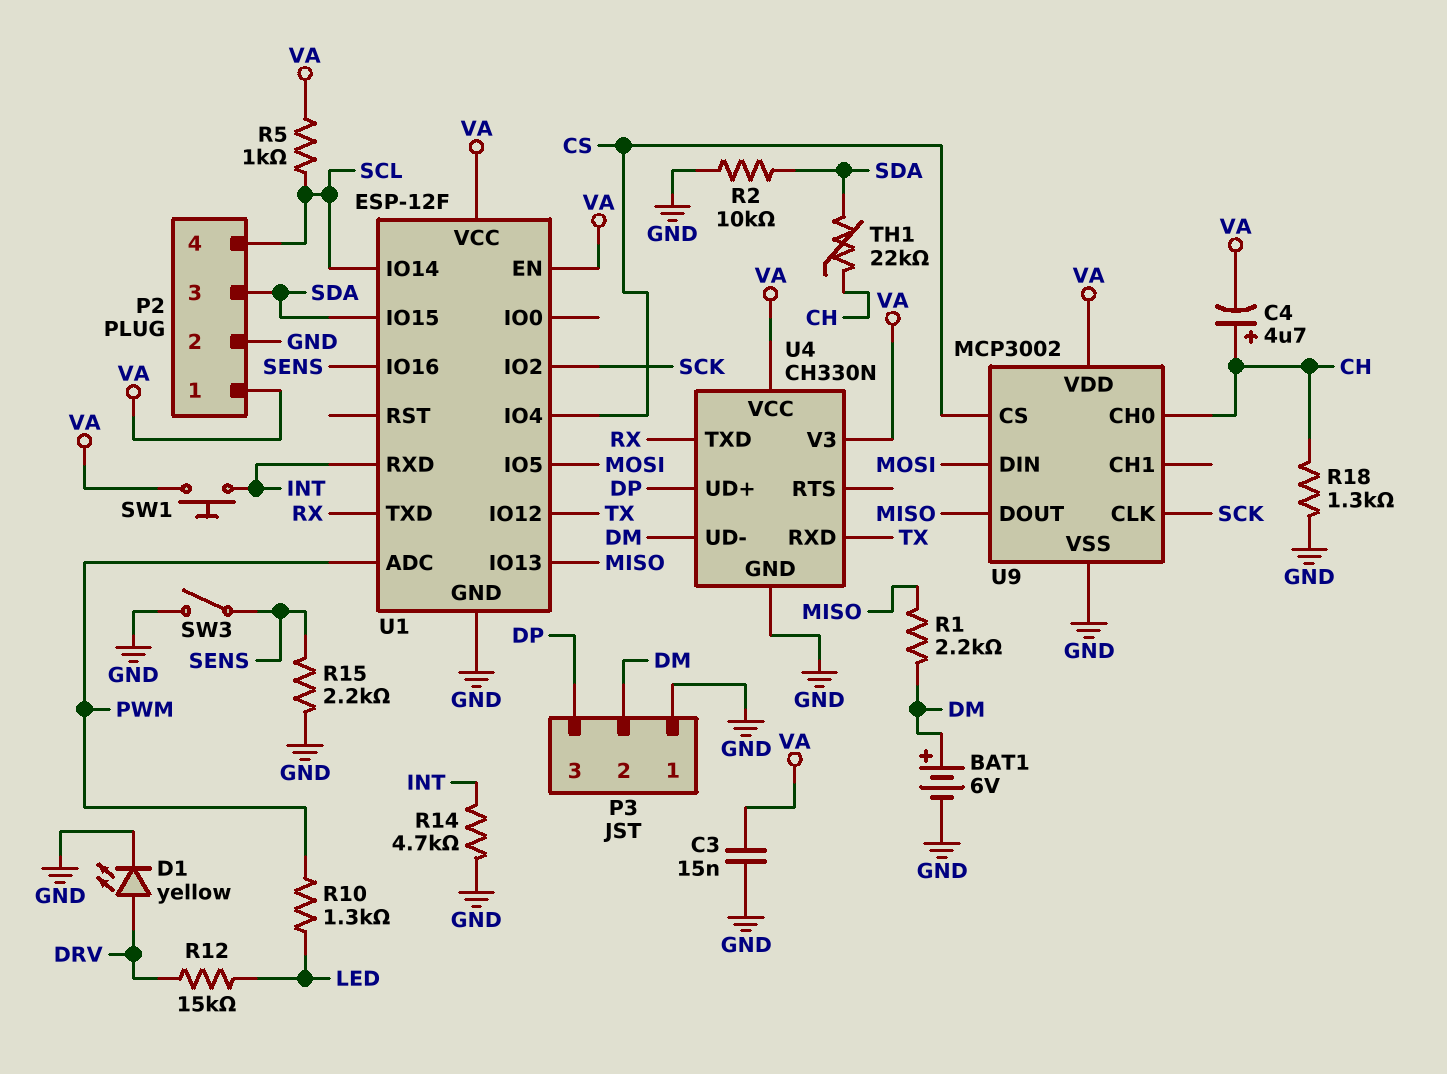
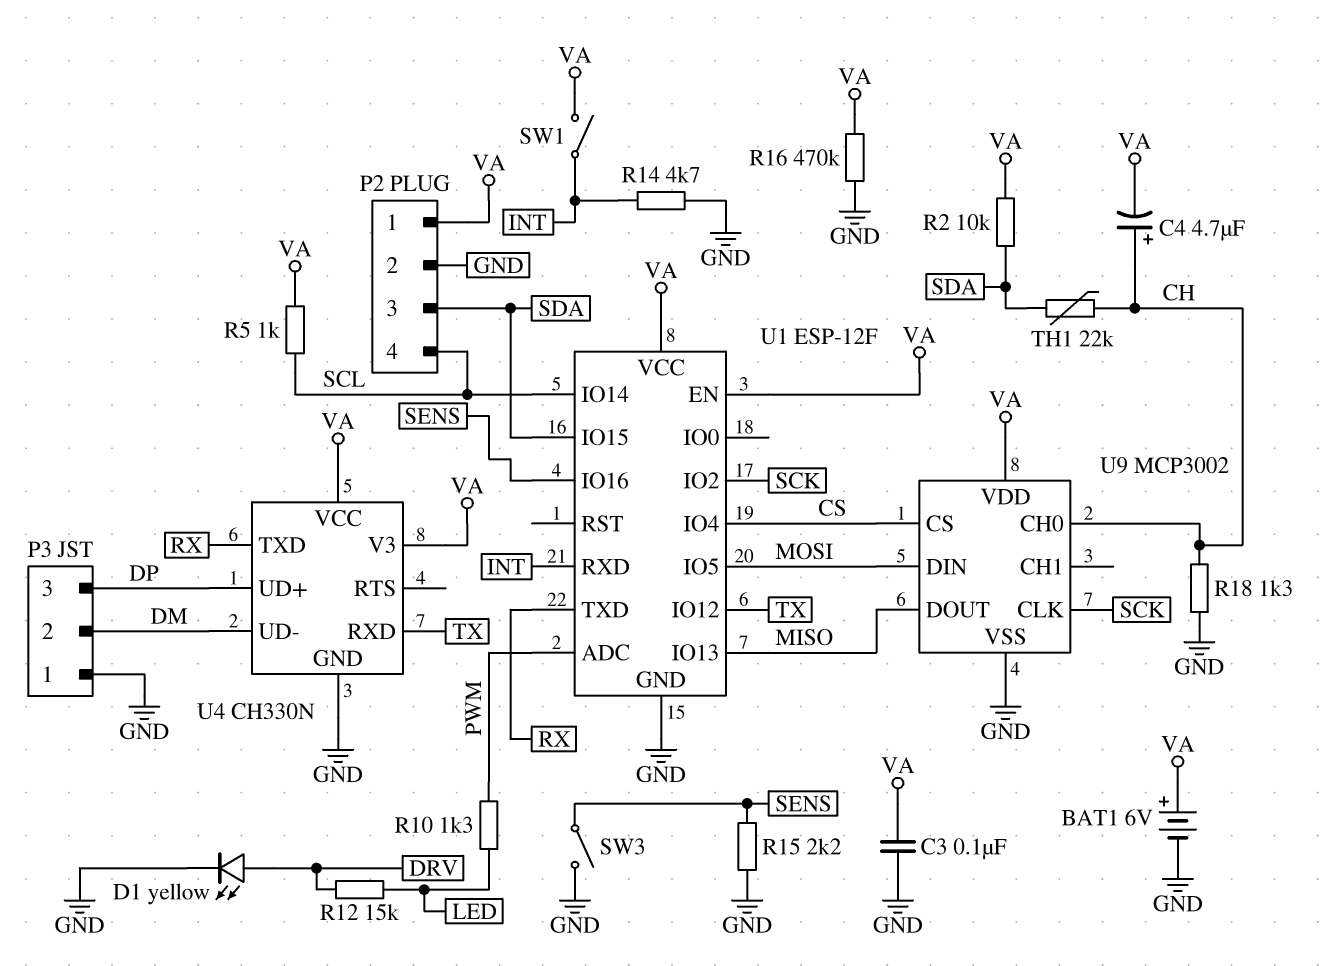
BAT1: 6V (plus DM, minus GND) -> 6V (plus VA, minus GND)
C3: 15nF (GND, VA) -> 100nF (GND, VA)
R1: 2.2k (DM, MISO) -> none
R2: 10k (GND, SDA) -> 10k (SDA, VA)
R16: none -> 470k (GND, VA)
SW1: button (INT, VA) -> switch (INT, VA)

